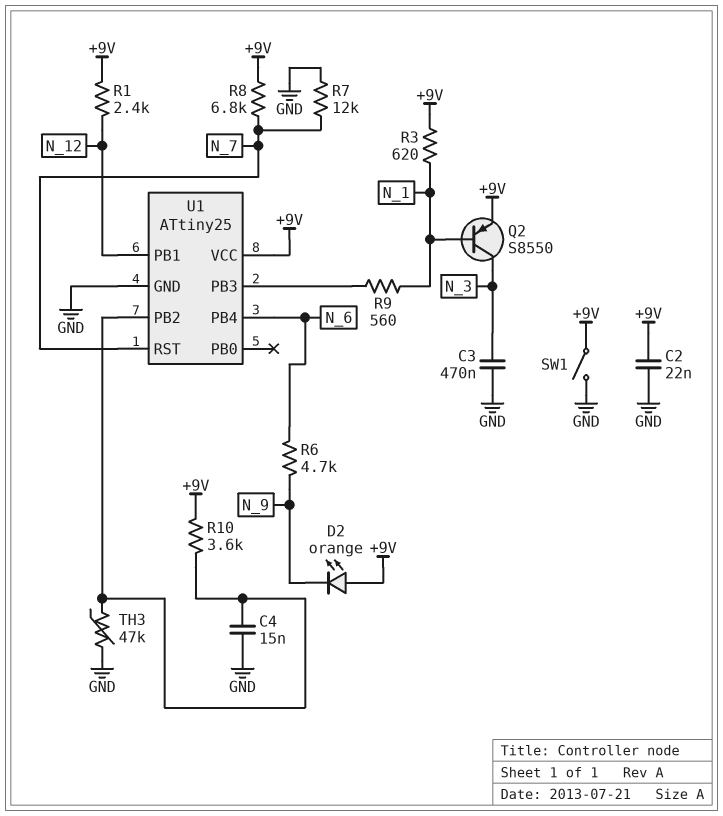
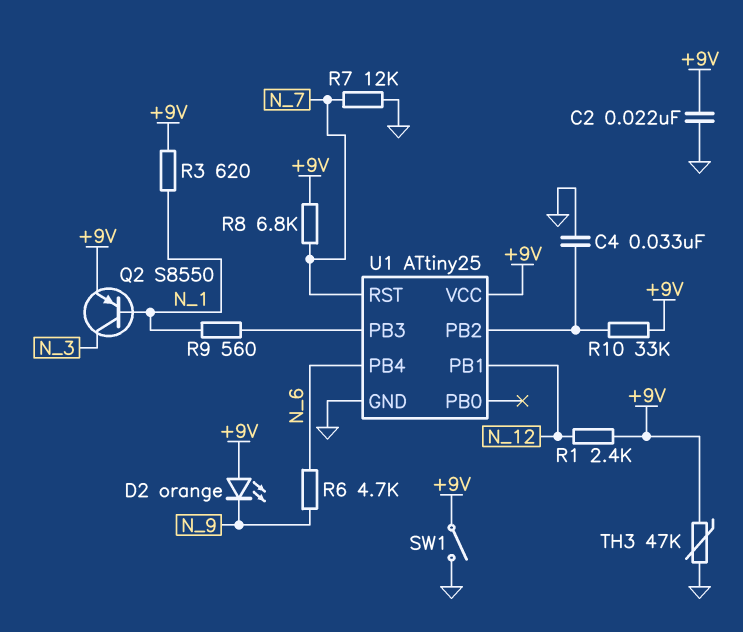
C3: 470nF (GND, N_3) -> none
C4: 15nF (GND, U1/PB2) -> 33nF (GND, U1/PB2)
R10: 3.6k (+9V, U1/PB2) -> 33k (+9V, U1/PB2)
TH3: 47k (GND, U1/PB2) -> 47k (+9V, GND)

